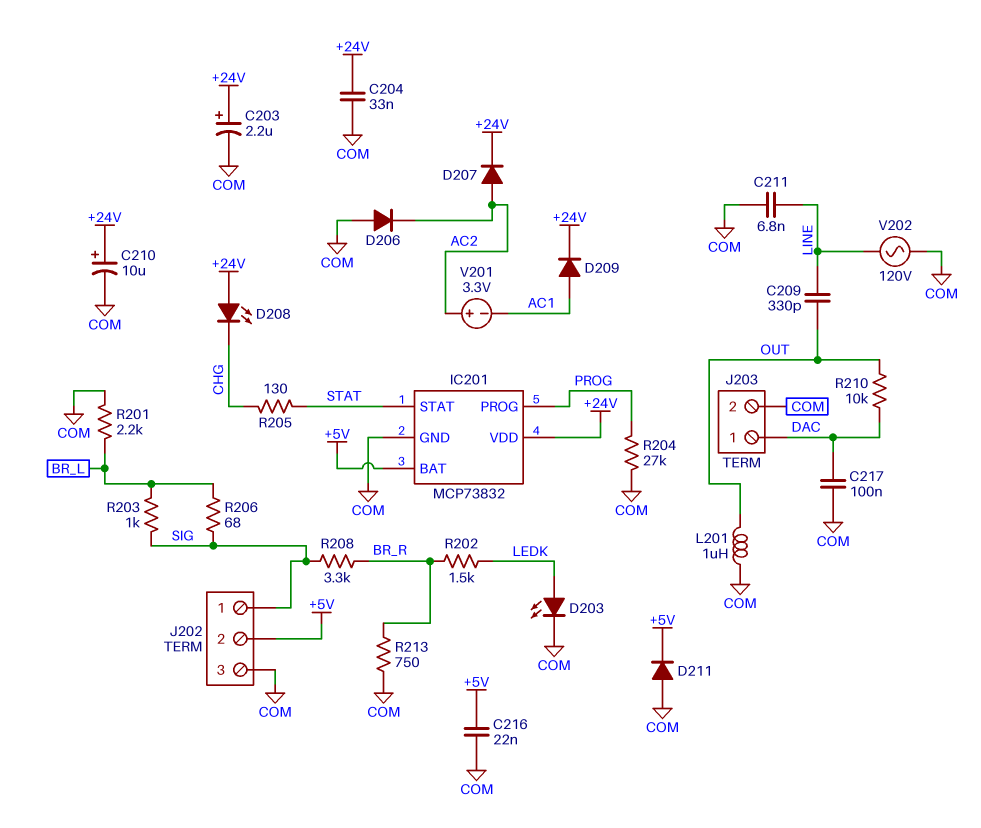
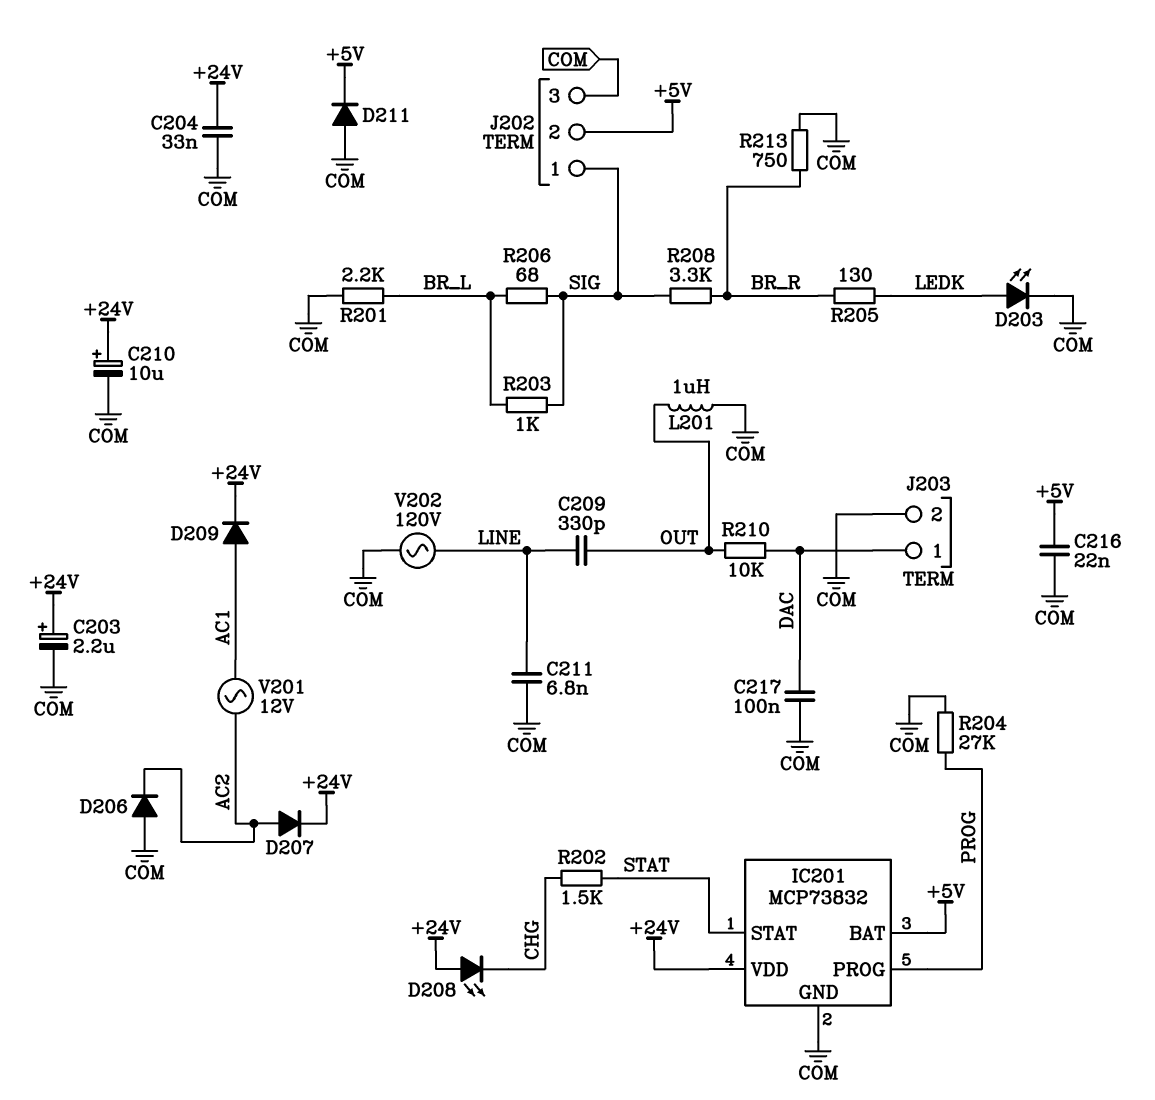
R202: 1.5k (BR_R, LEDK) -> 1.5k (CHG, STAT)
R205: 130 (CHG, STAT) -> 130 (BR_R, LEDK)
V201: 3.3V (plus AC2, minus AC1) -> AC 12V (AC1, AC2)

